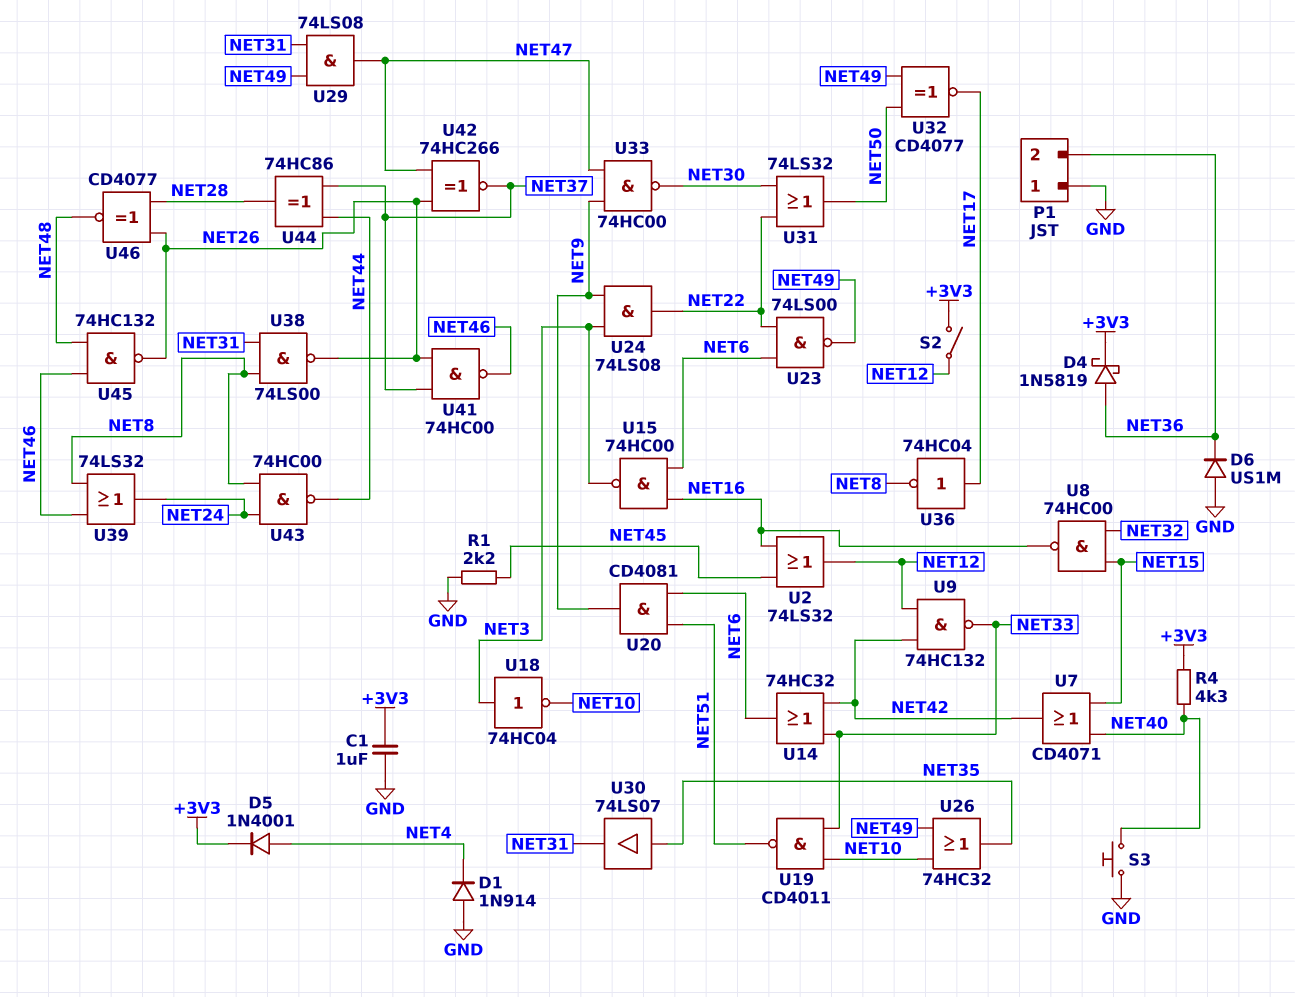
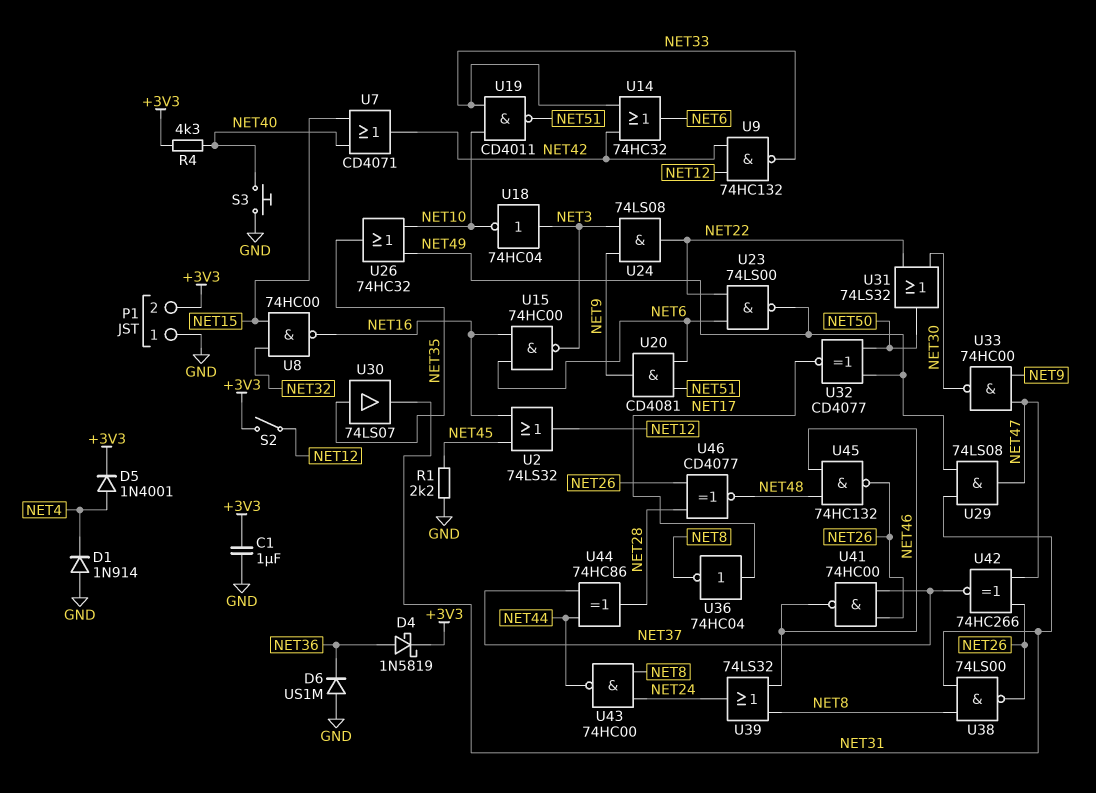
P1 pin 2: NET36 -> +3V3

